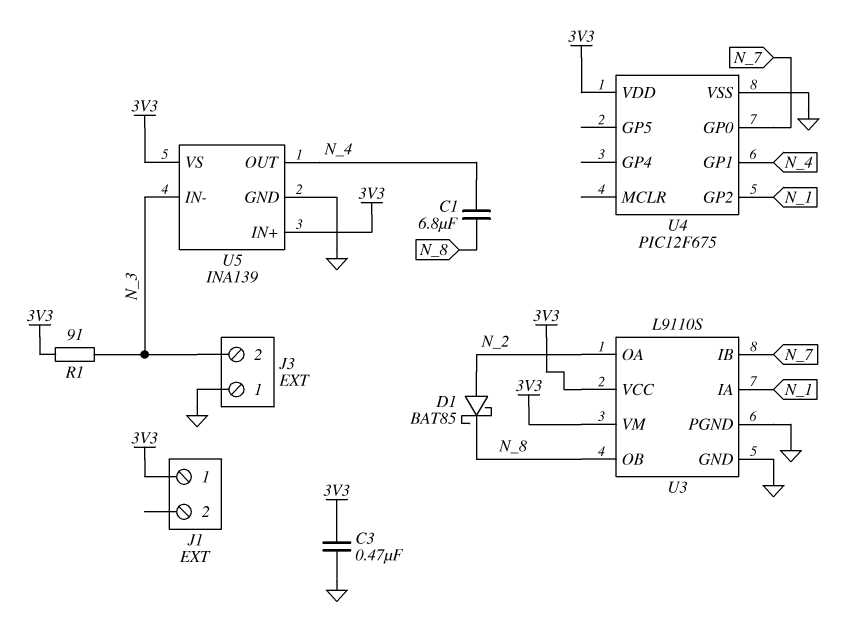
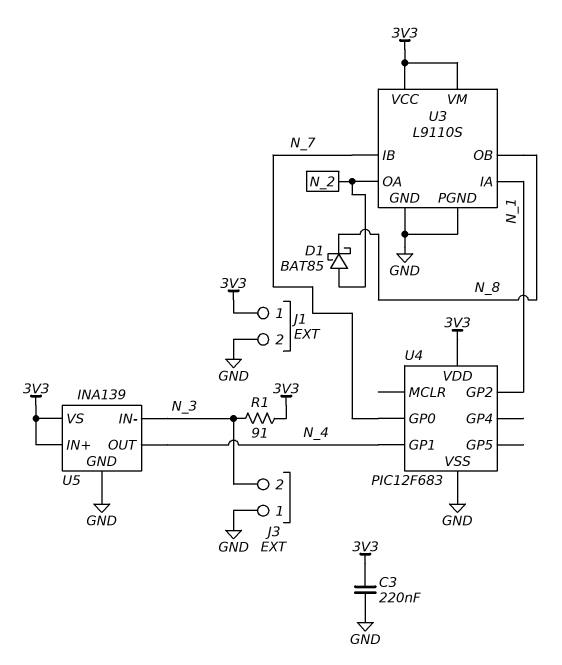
C1: 6.8uF (N_4, N_8) -> none
C3: 470nF (3V3, GND) -> 220nF (3V3, GND)
J1 pin 2: none -> GND
U4: PIC12F675 -> PIC12F683

